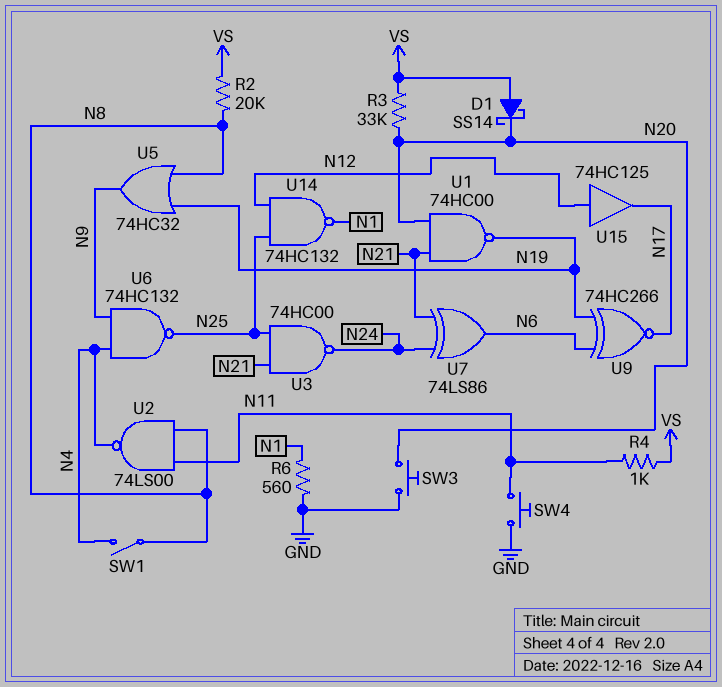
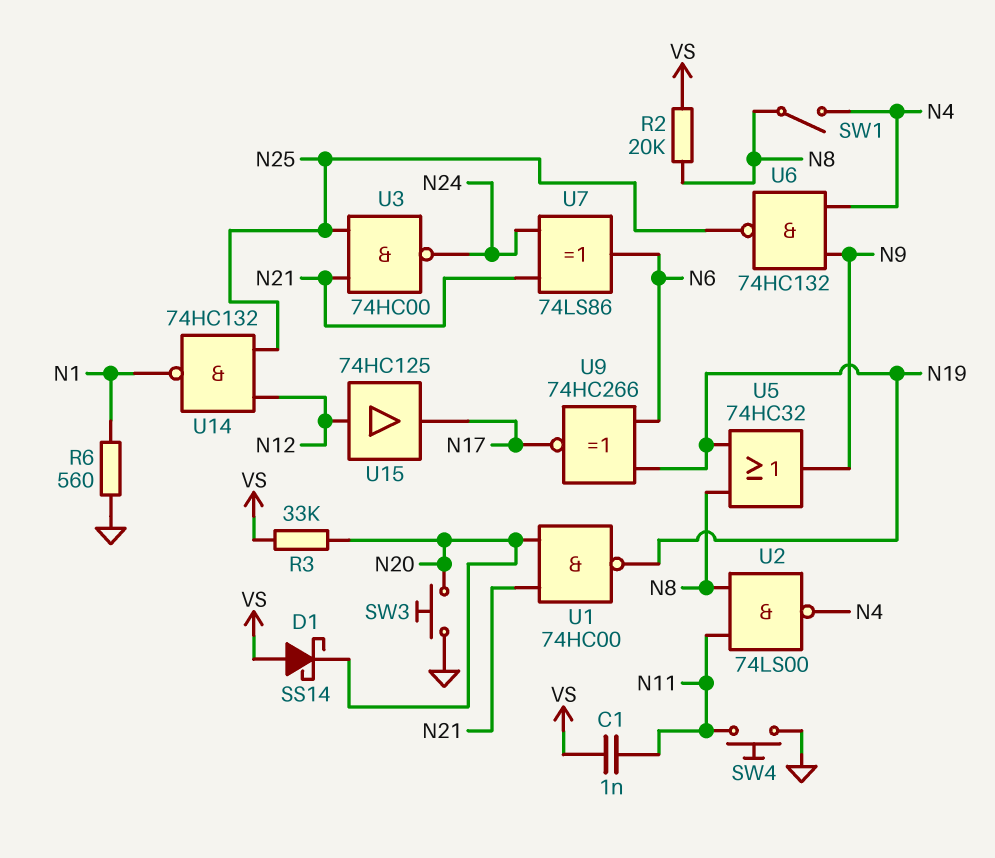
C1: none -> 1nF (N11, VS)
R4: 1k (N11, VS) -> none

